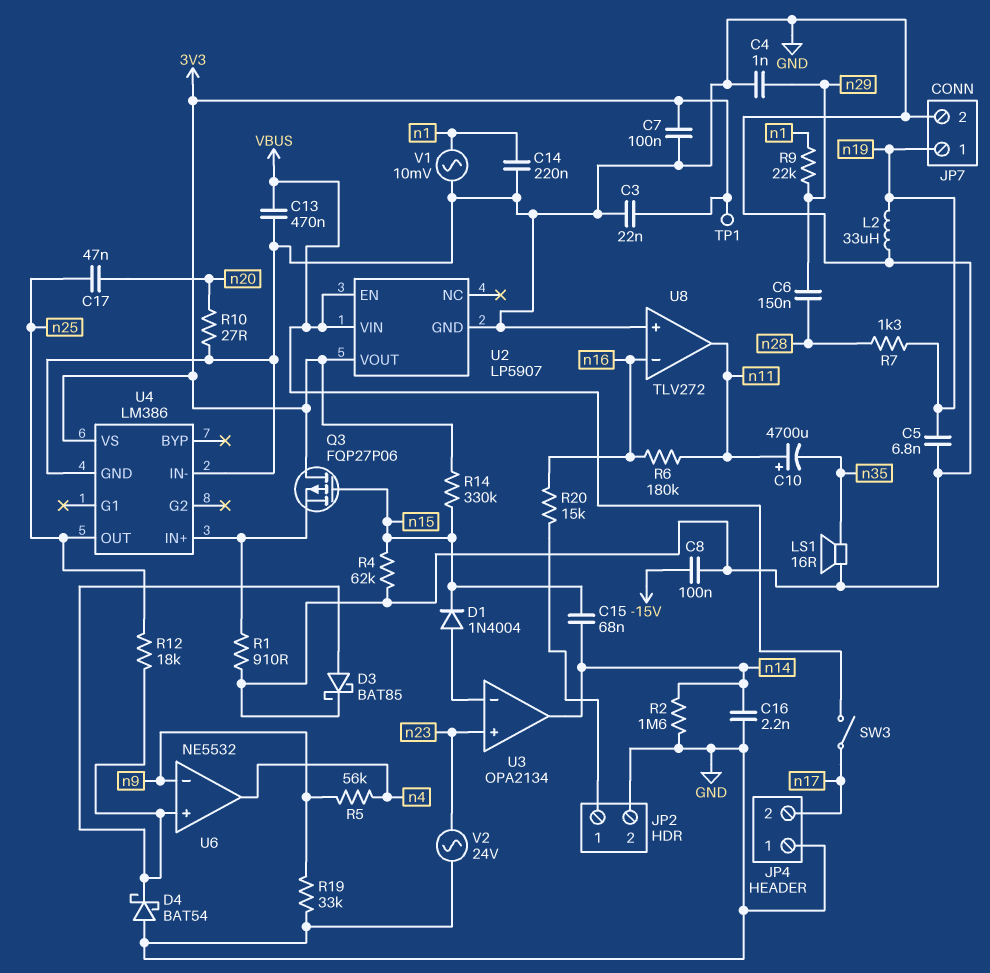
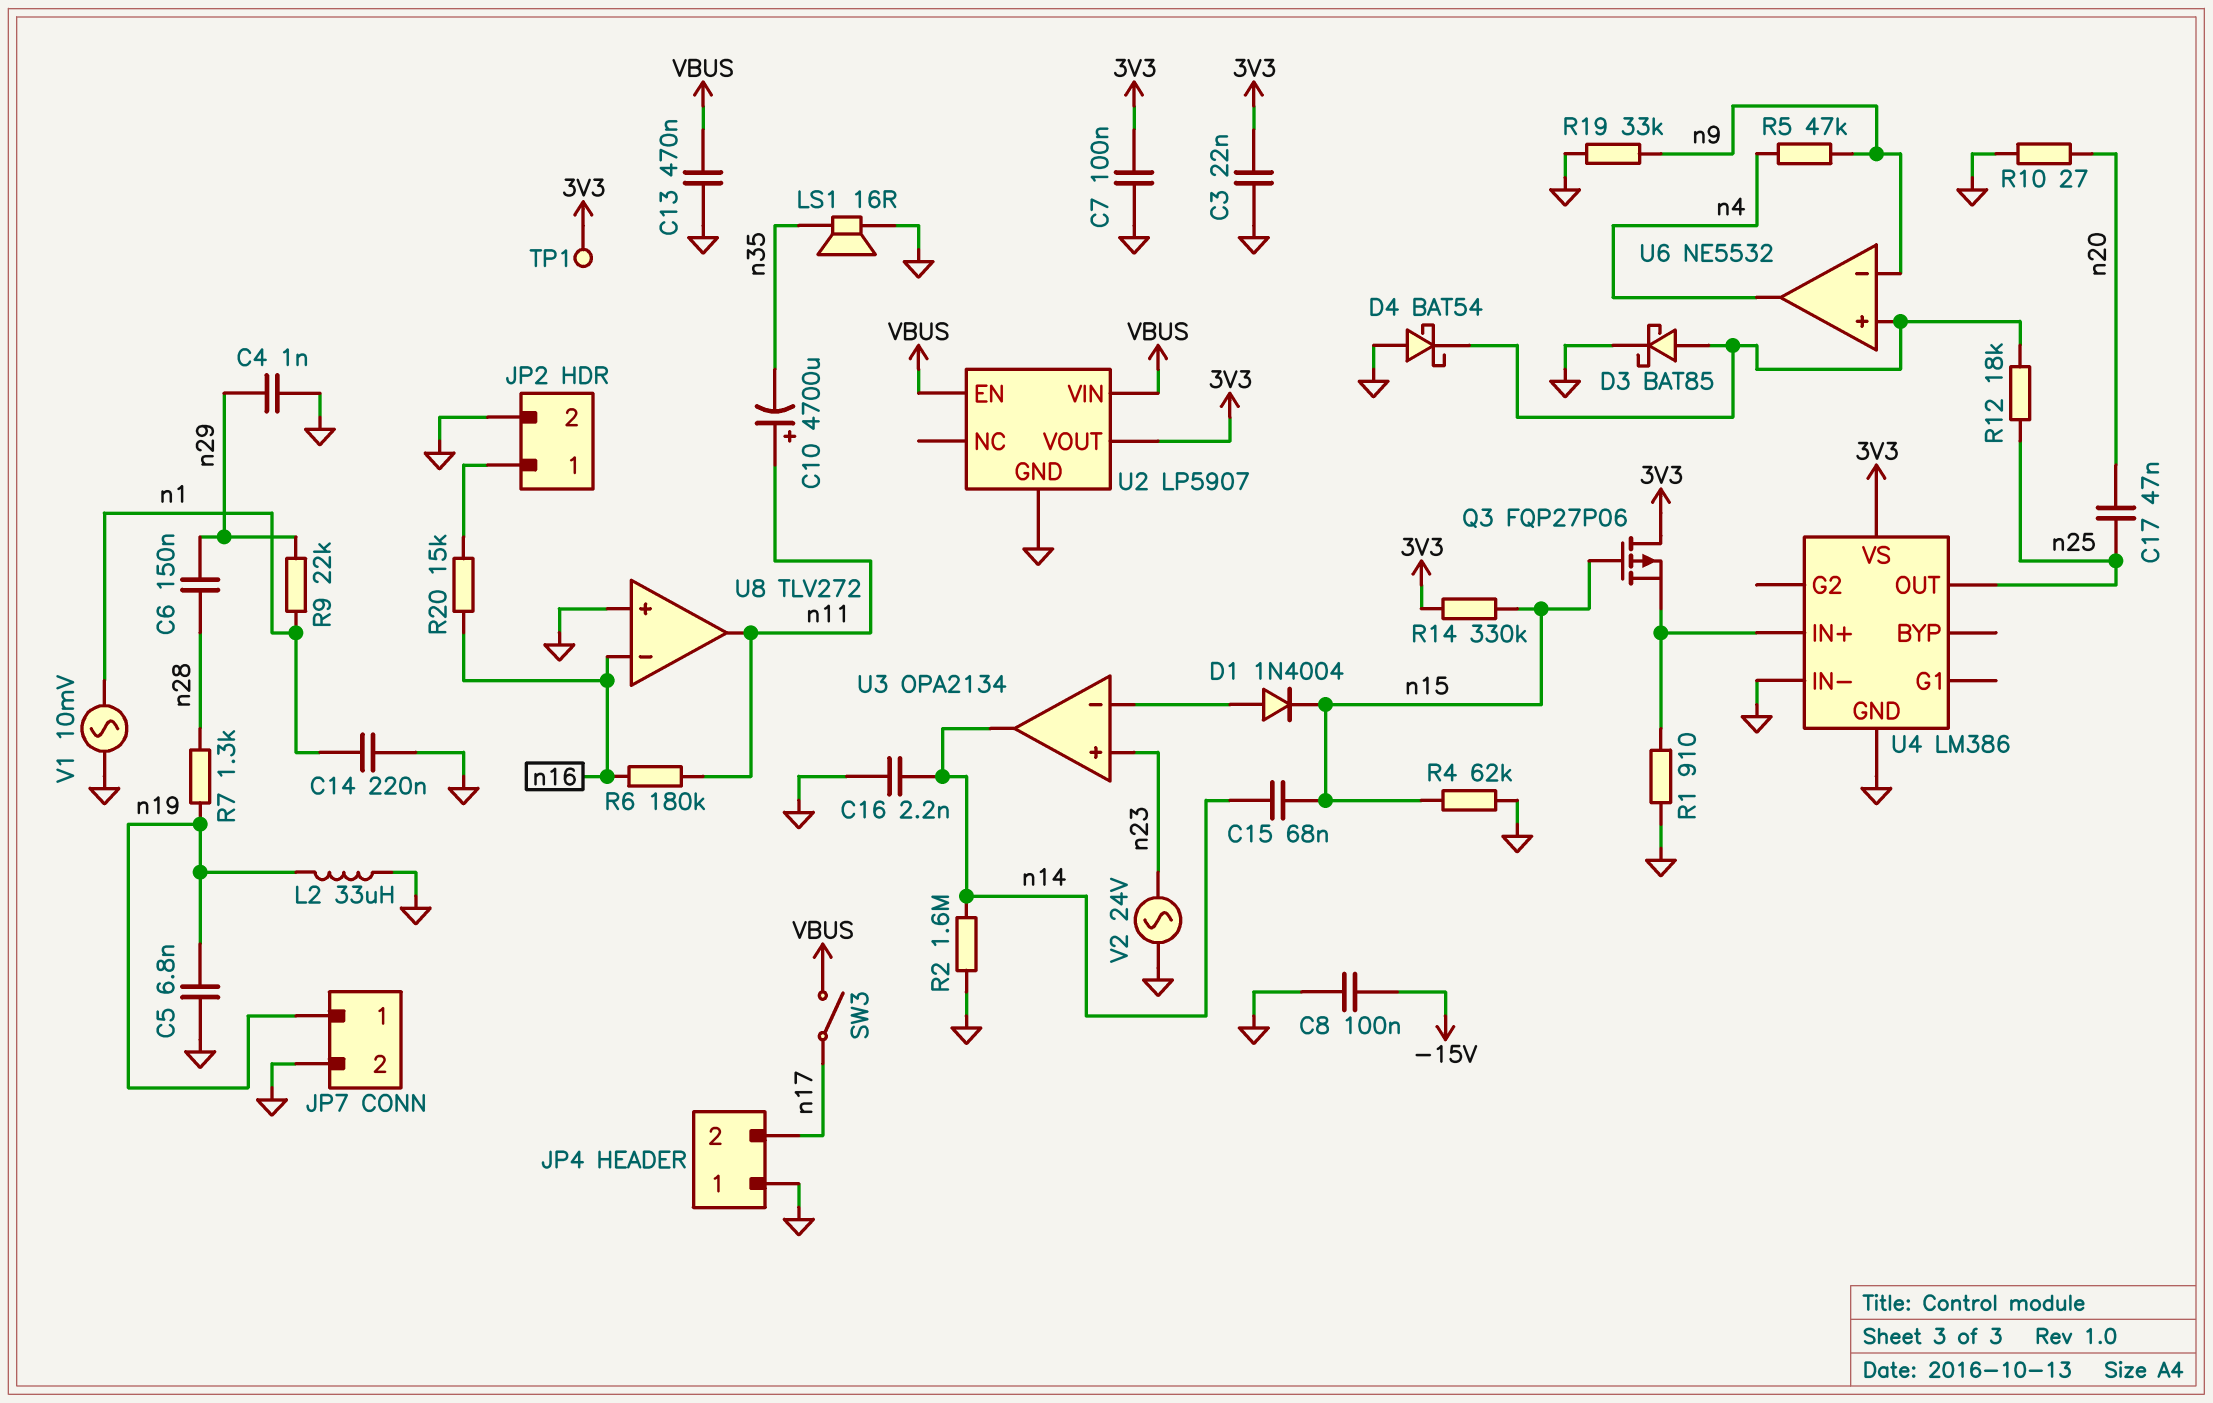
R5: 56k (n4, n9) -> 47k (n4, n9)

